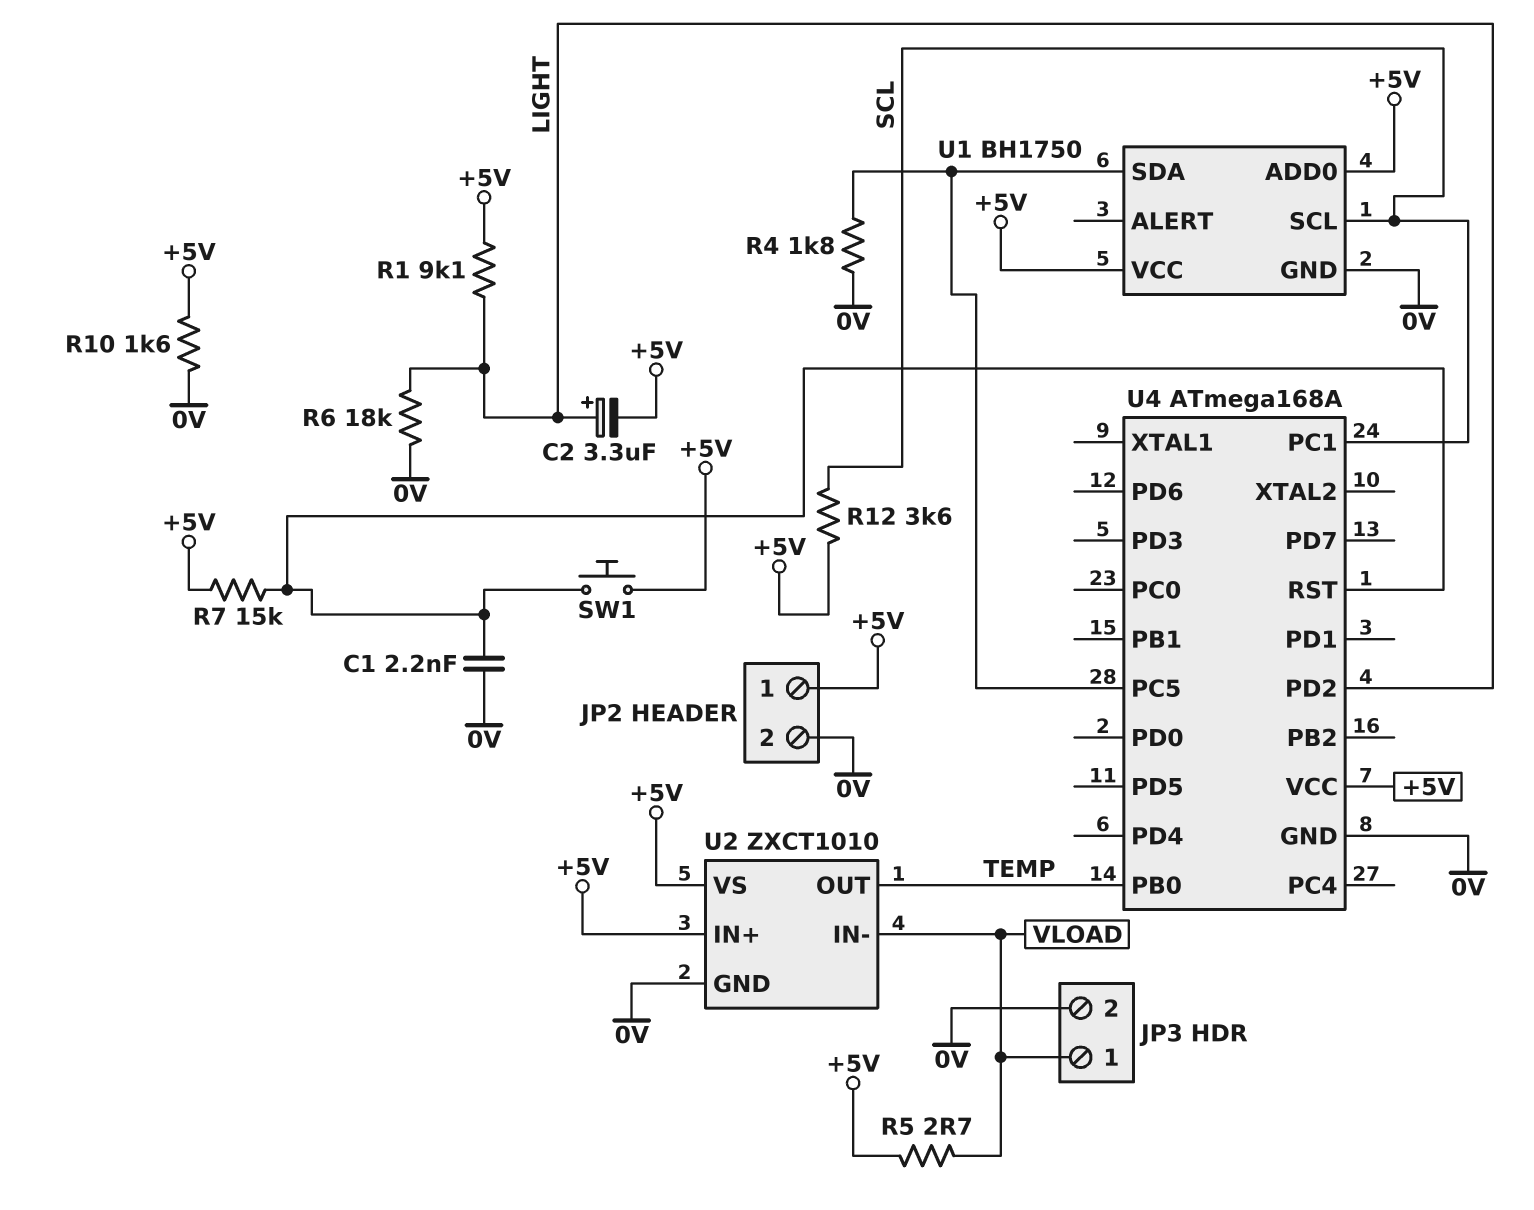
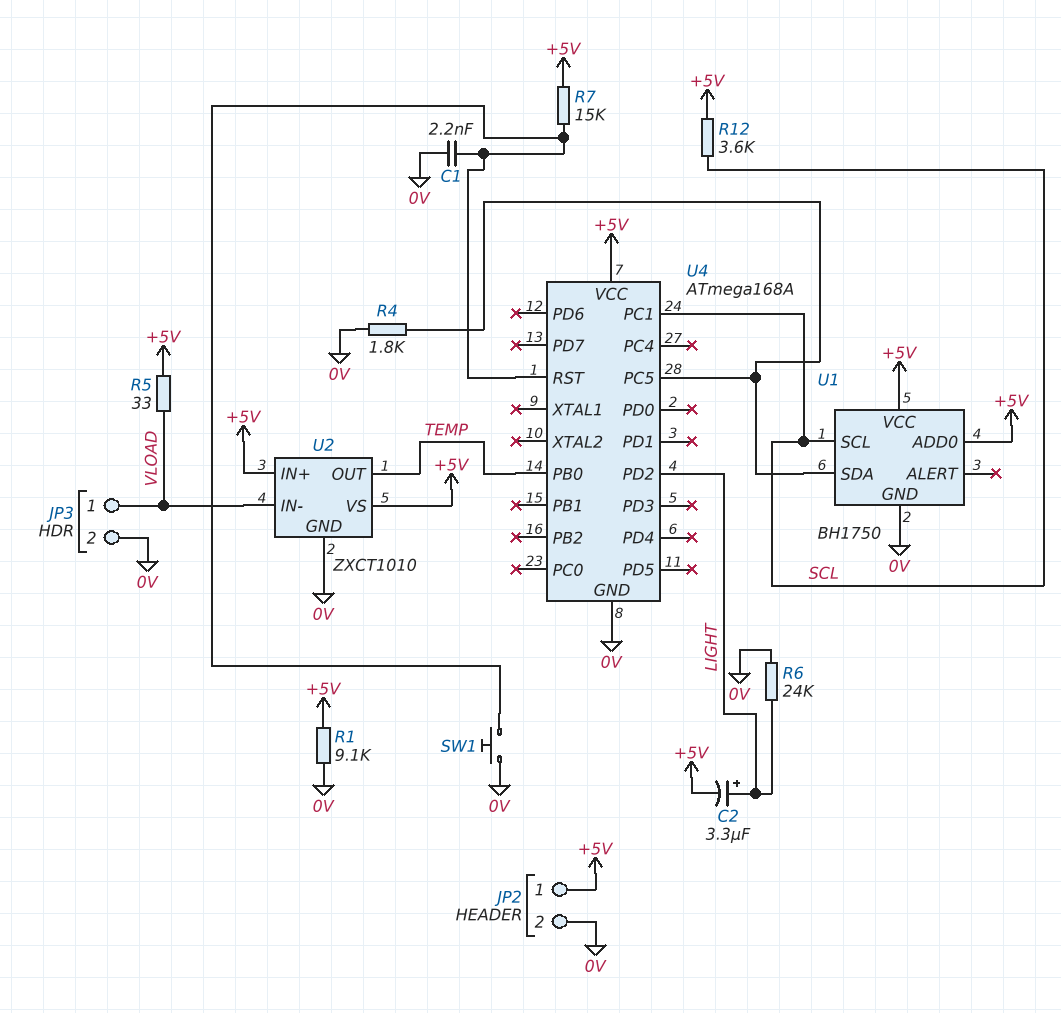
R1: 9.1k (+5V, LIGHT) -> 9.1k (+5V, 0V)
R5: 2.7 (+5V, VLOAD) -> 33 (+5V, VLOAD)
R6: 18k (0V, LIGHT) -> 24k (0V, LIGHT)
R10: 1.6k (+5V, 0V) -> none
SW1: button (+5V, U4/RST) -> button (0V, U4/RST)

